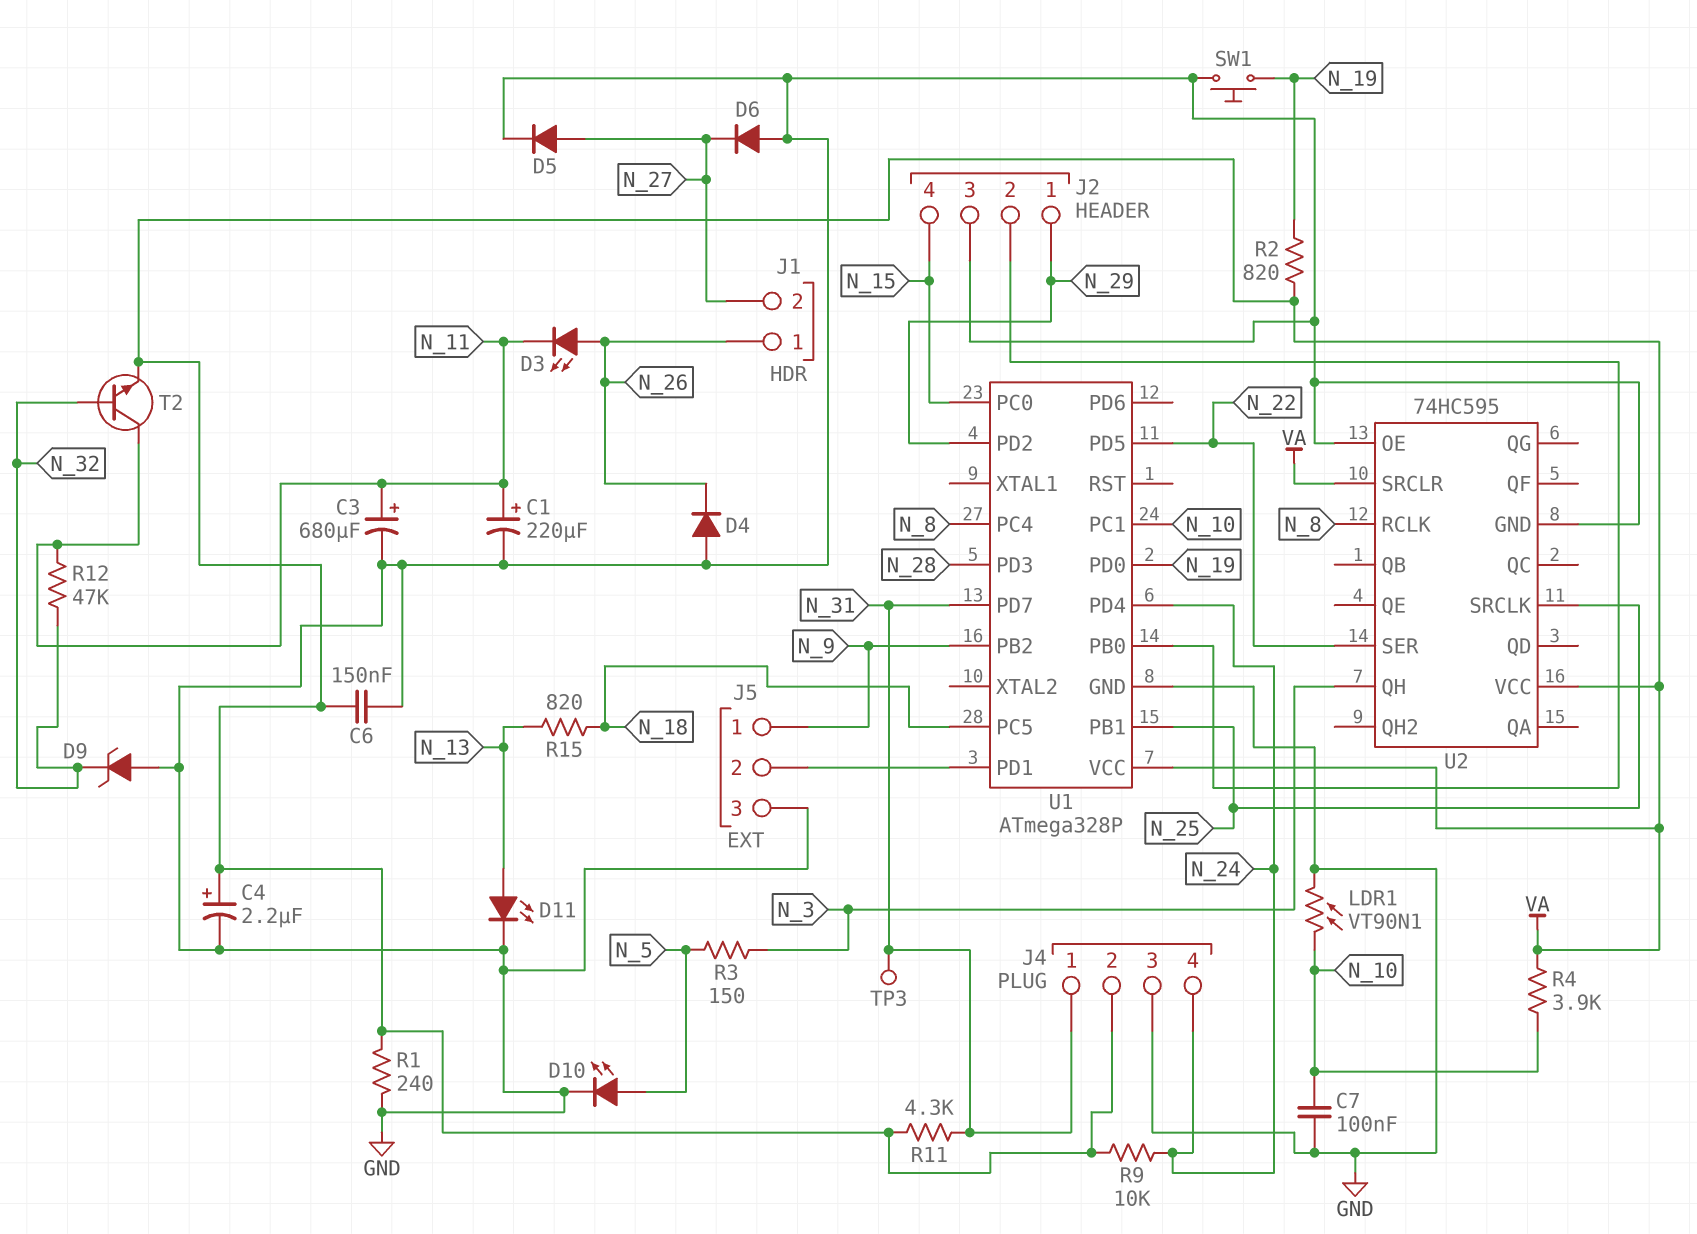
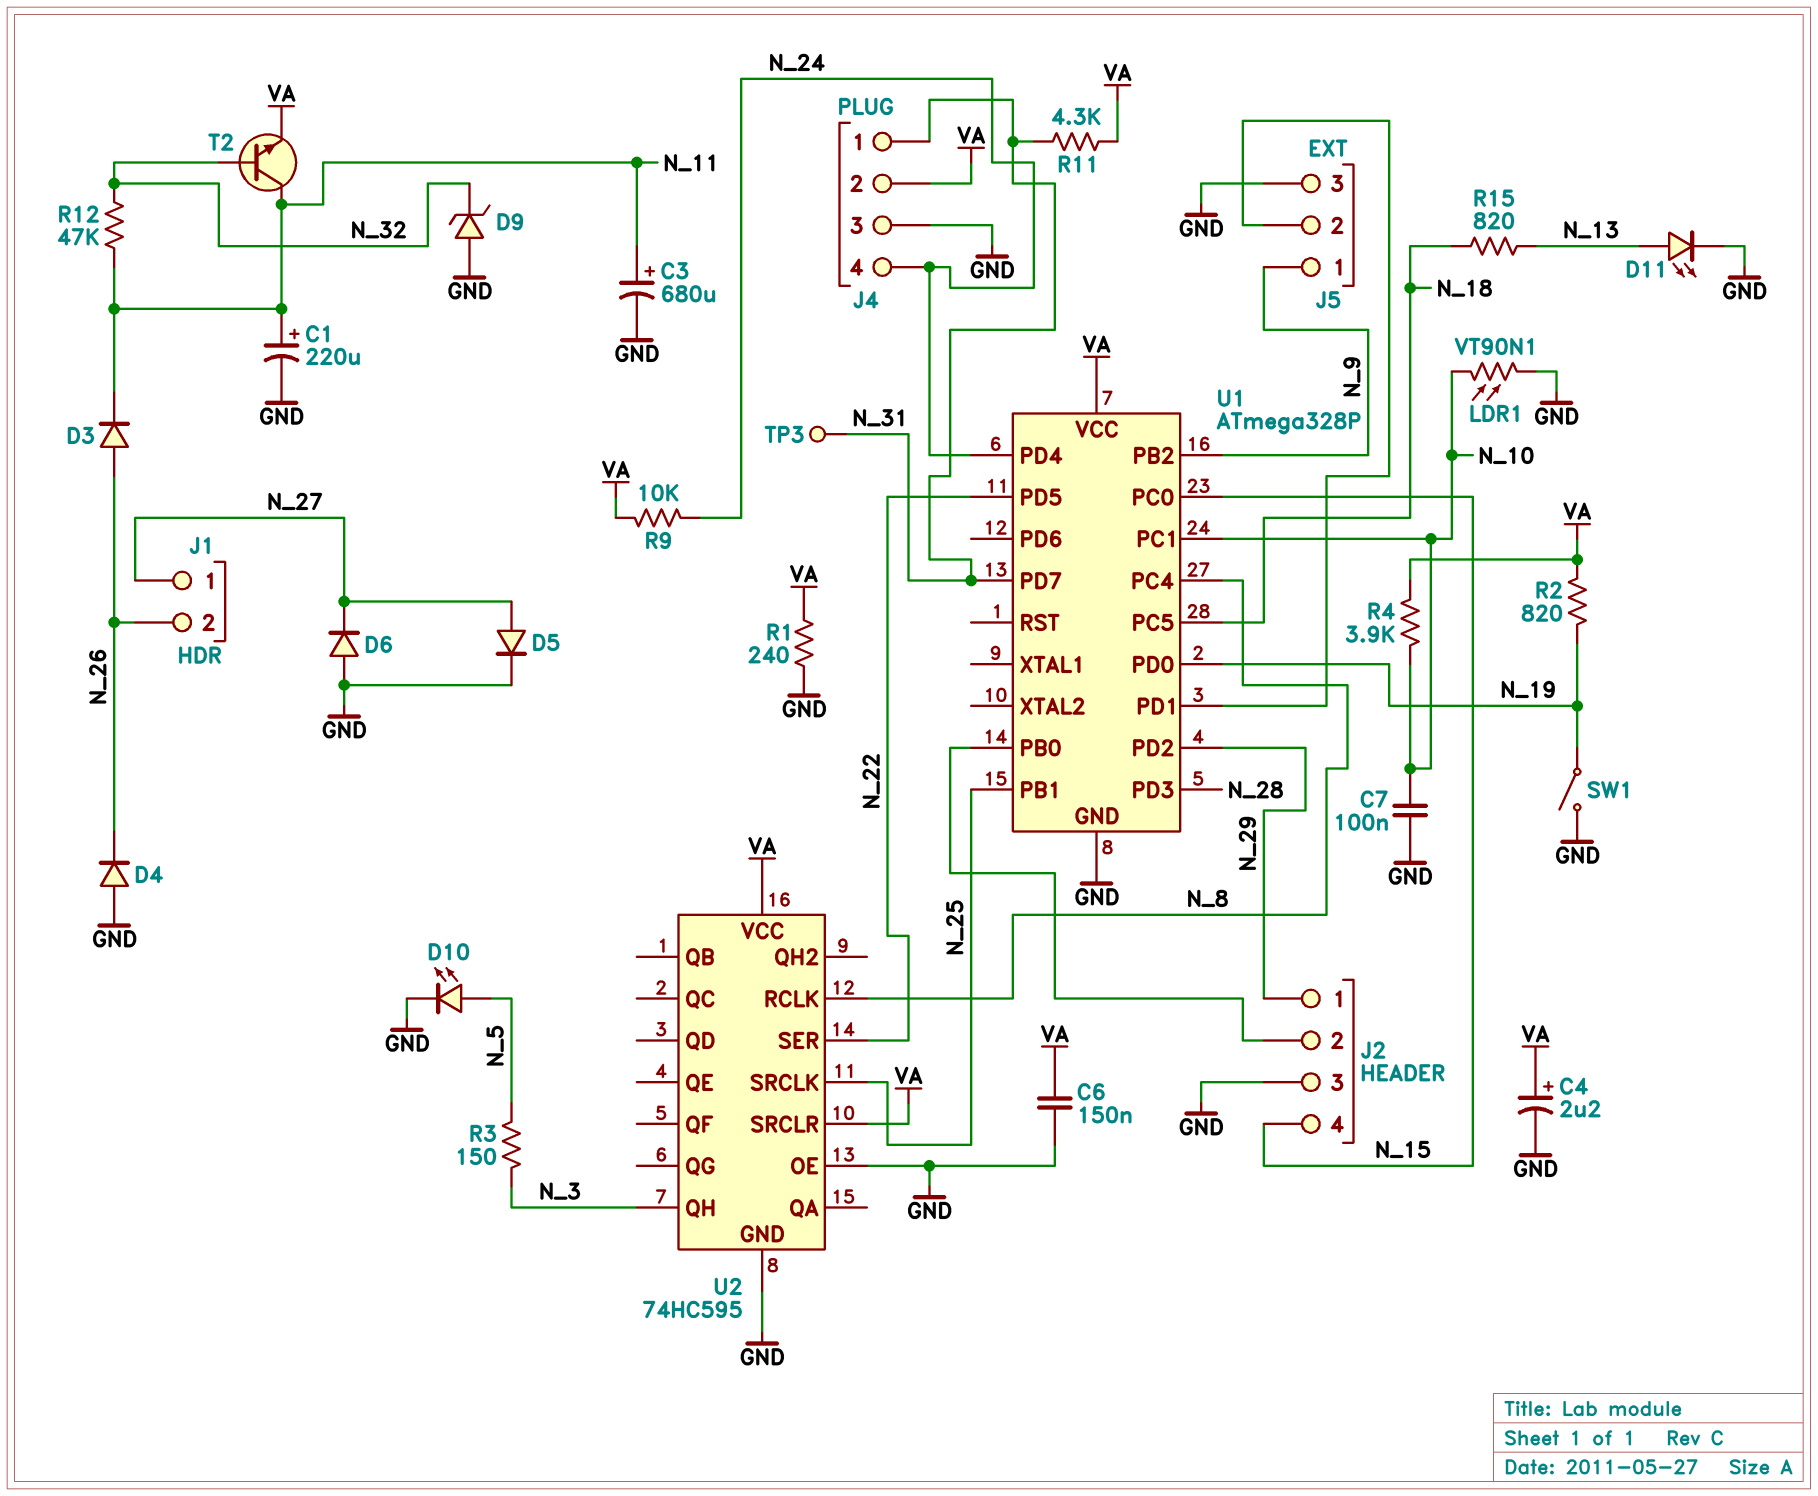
D3: LED (A N_26, K N_11) -> diode (A N_26, K N_11)
J1 pin 1: N_26 -> N_27
J1 pin 2: N_27 -> N_26
SW1: button (GND, N_19) -> switch (GND, N_19)

